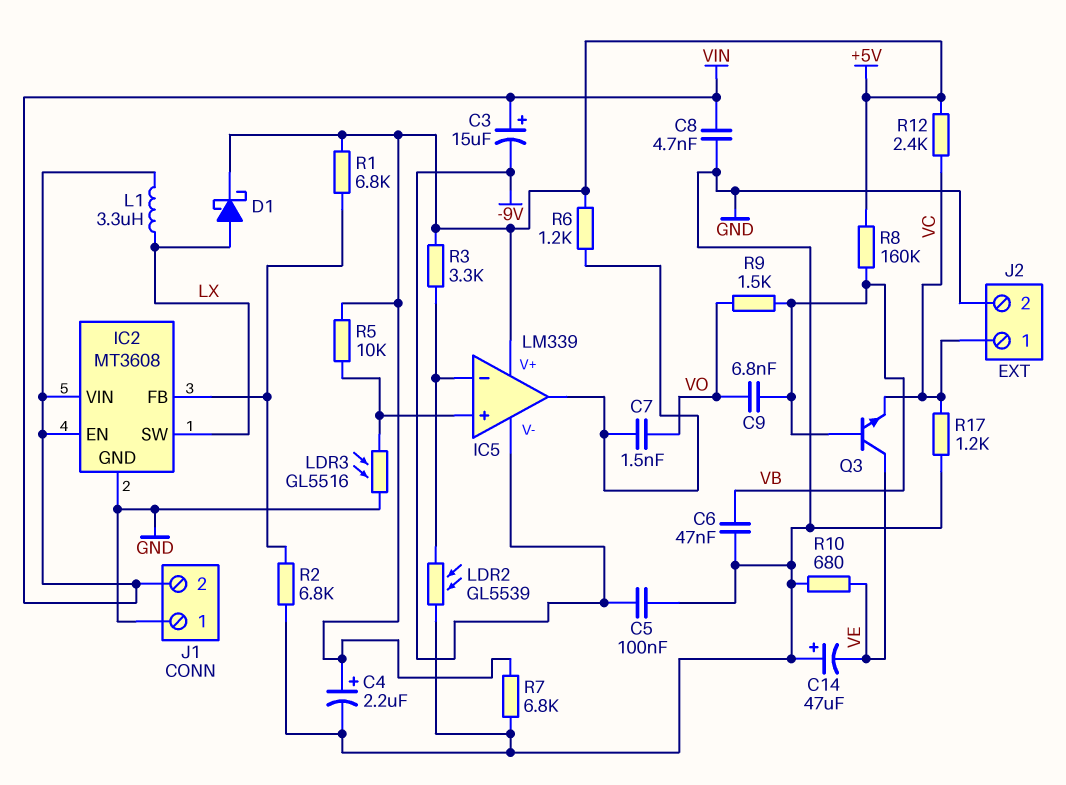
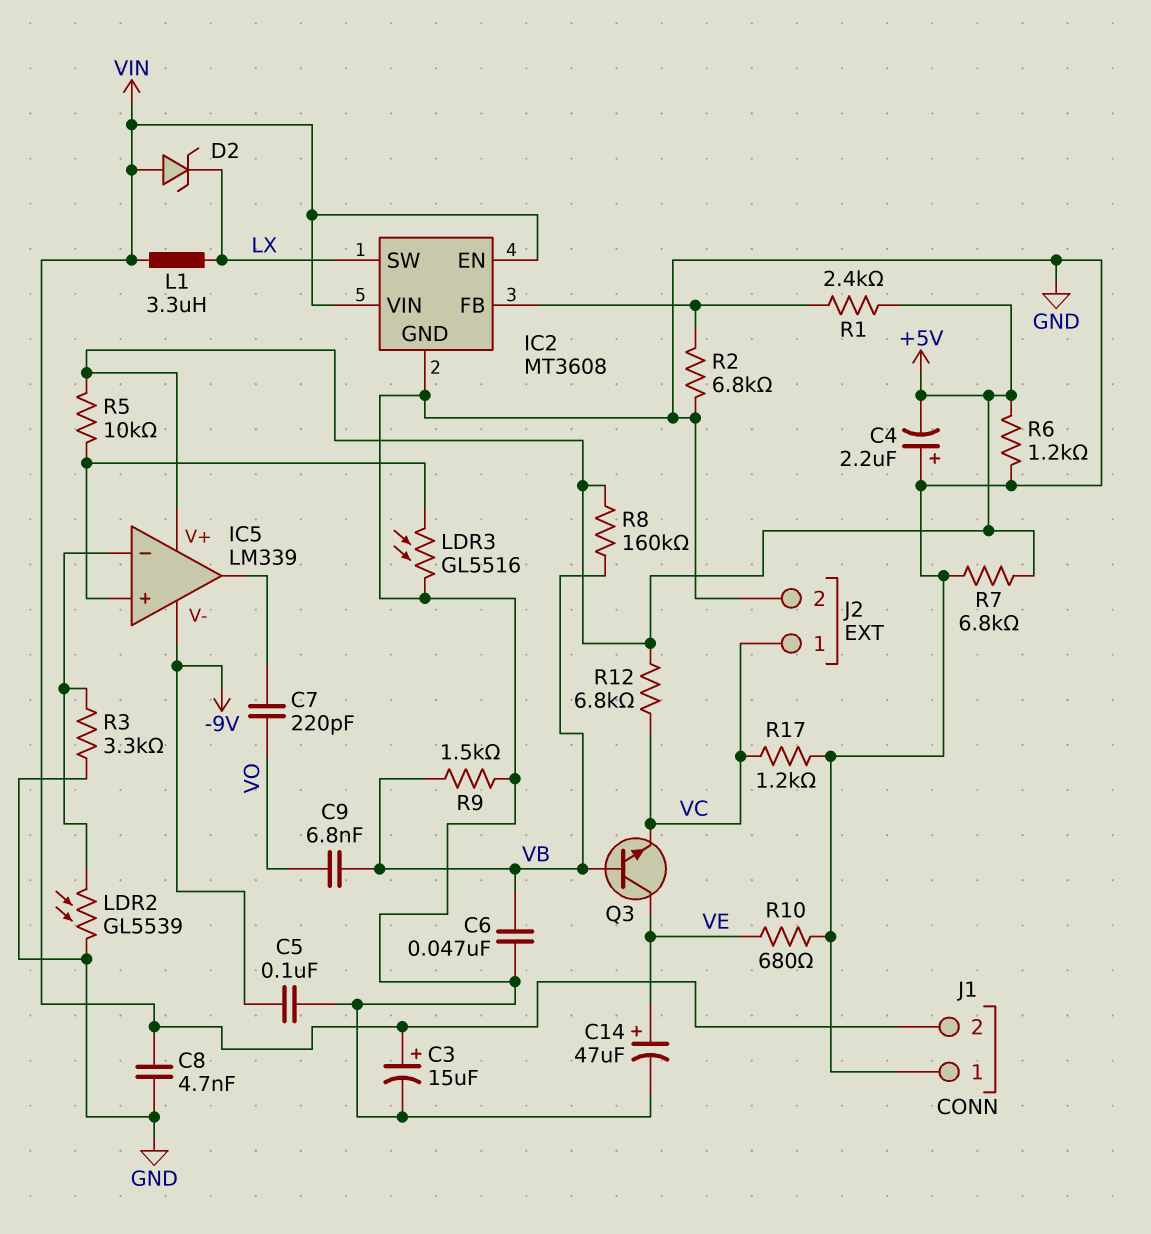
C3: 15uF (plus VIN, minus -9V) -> 15uF (plus VIN, minus GND)
C4: 2.2uF (plus +5V, minus GND) -> 2.2uF (plus GND, minus +5V)
C7: 1.5nF (IC5/out, VO) -> 220pF (IC5/out, VO)
C14: 47uF (plus GND, minus VE) -> 47uF (plus VE, minus GND)
D1: schottky (A LX, K +5V) -> none
D2: none -> zener (A VIN, K LX)
R1: 6.8k (+5V, IC2/FB) -> 2.4k (+5V, IC2/FB)
R3: 3.3k (+5V, IC5/in-) -> 3.3k (GND, IC5/in-)
R6: 1.2k (+5V, IC5/out) -> 1.2k (+5V, GND)
R9: 1.5k (VB, VO) -> 1.5k (GND, VB)
R12: 2.4k (+5V, VC) -> 6.8k (+5V, VC)

